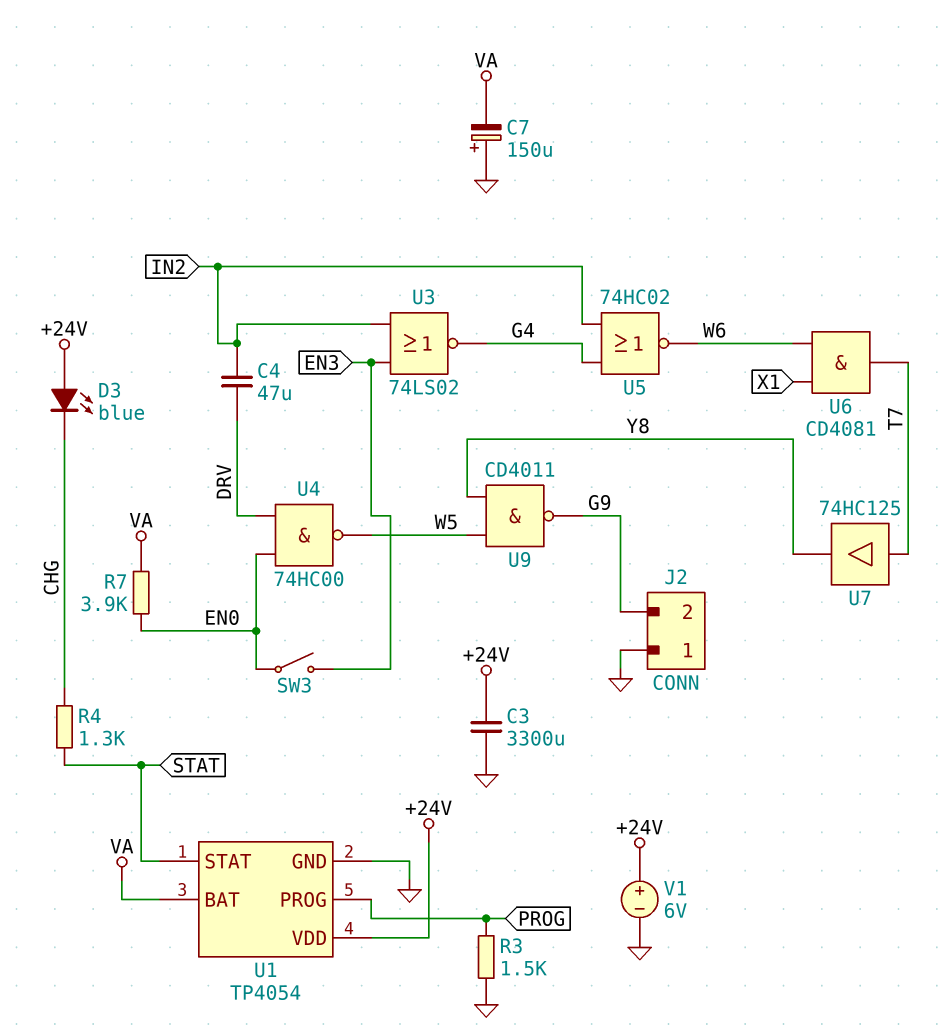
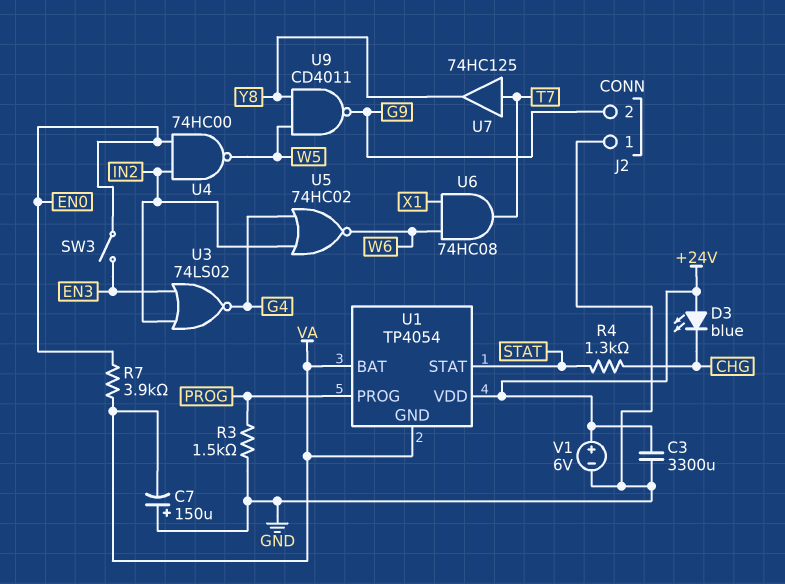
C4: 47uF (DRV, IN2) -> none
U1 pin GND: GND -> VA
U4: NAND 74HC00 (in DRV, in EN0, out W5) -> NAND 74HC00 (in EN0, in IN2, out W5)
U6: AND CD4081 (in W6, in X1, out T7) -> AND 74HC08 (in W6, in X1, out T7)

